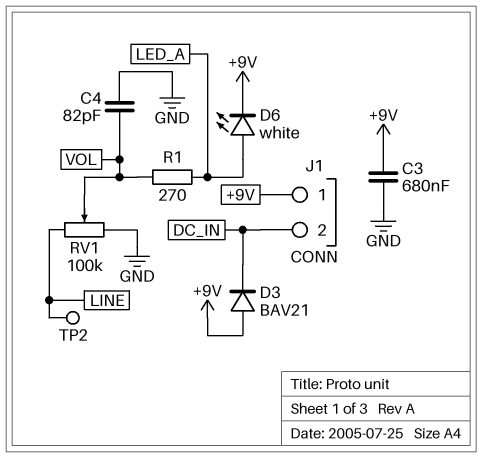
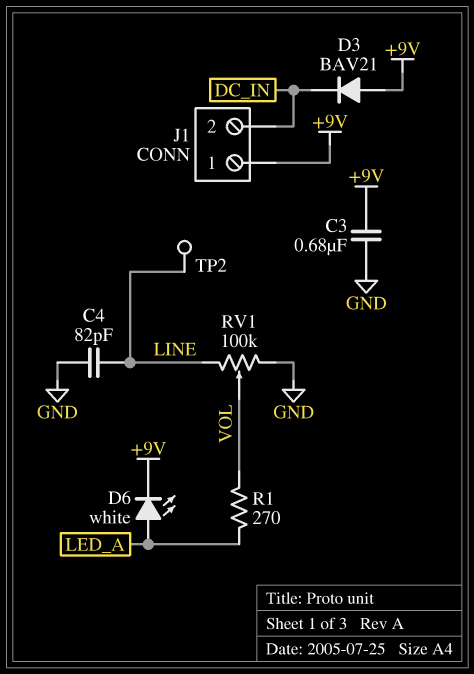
C4: 82pF (GND, VOL) -> 82pF (GND, LINE)

